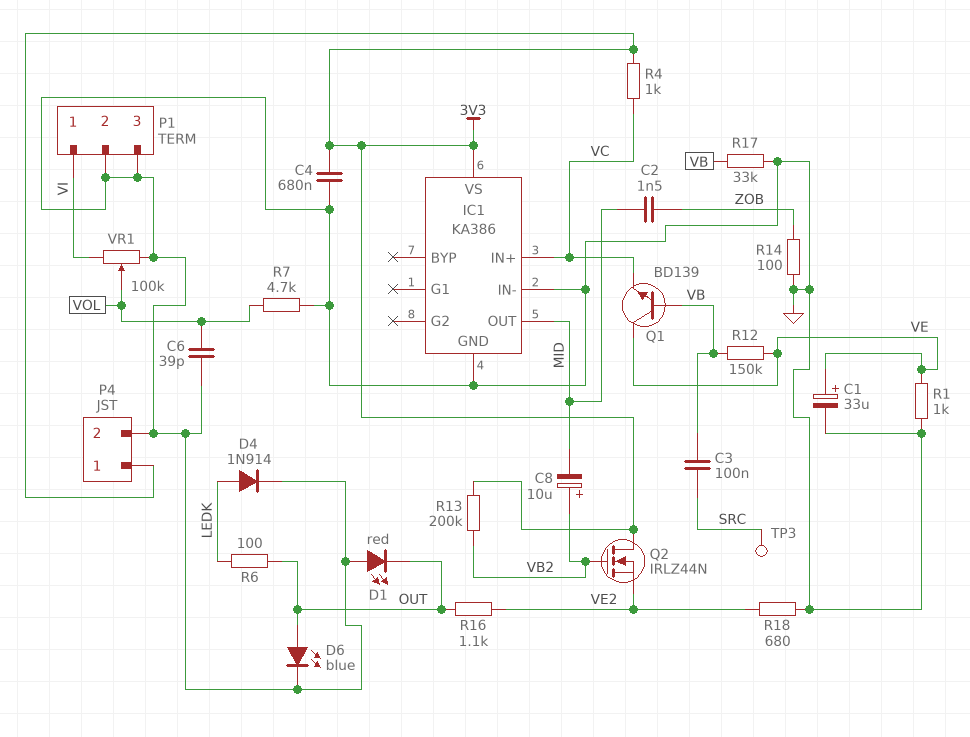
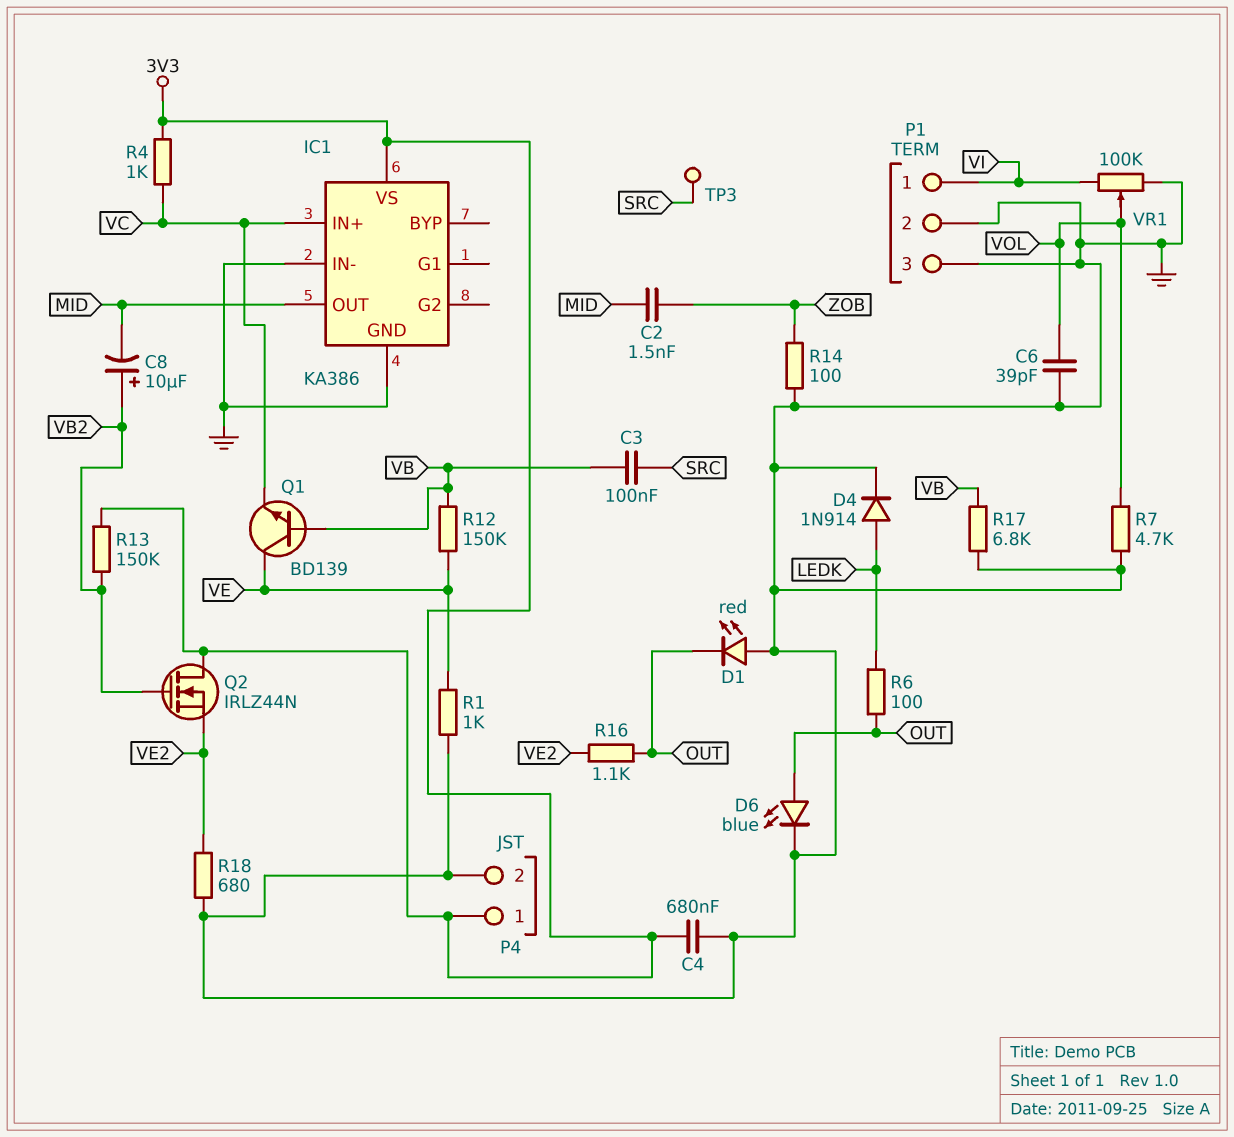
C1: 33uF (plus VE, minus GND) -> none
R13: 200k (3V3, VB2) -> 150k (3V3, VB2)
R17: 33k (GND, VB) -> 6.8k (GND, VB)

